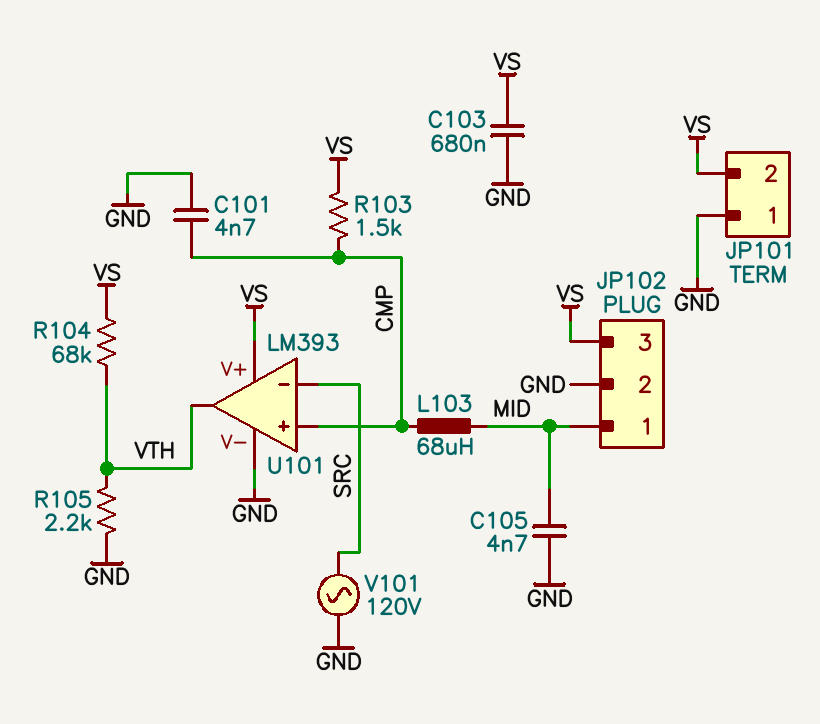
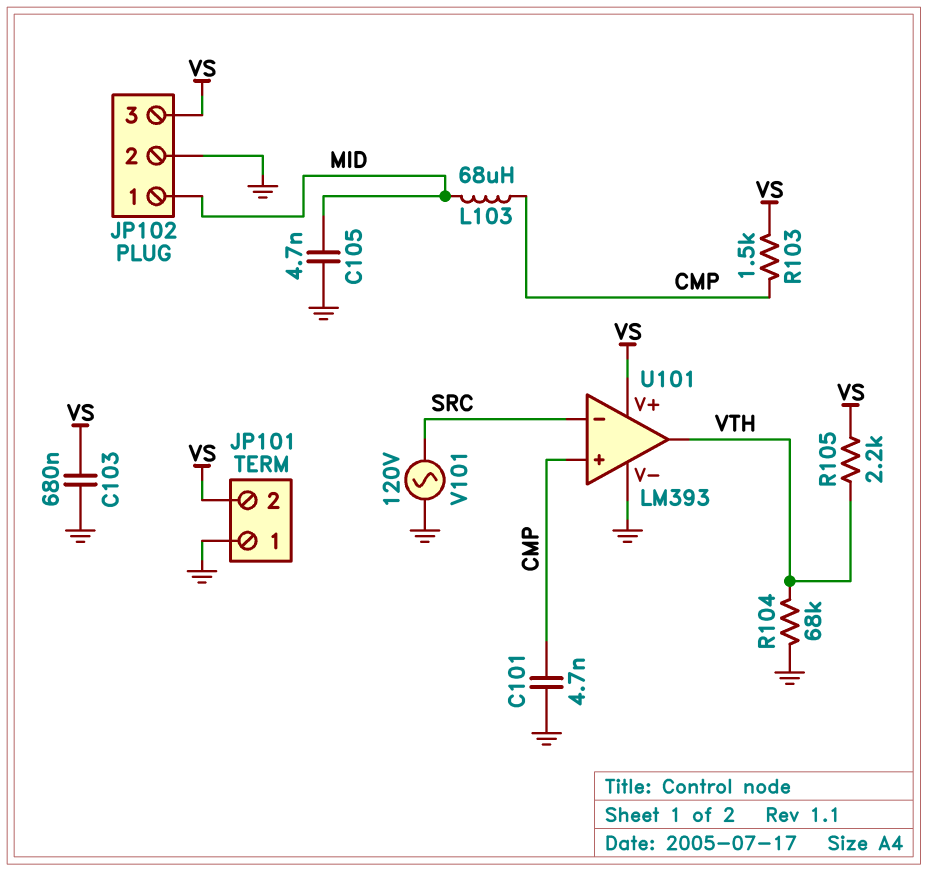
R104: 68k (VS, VTH) -> 68k (GND, VTH)
R105: 2.2k (GND, VTH) -> 2.2k (VS, VTH)

